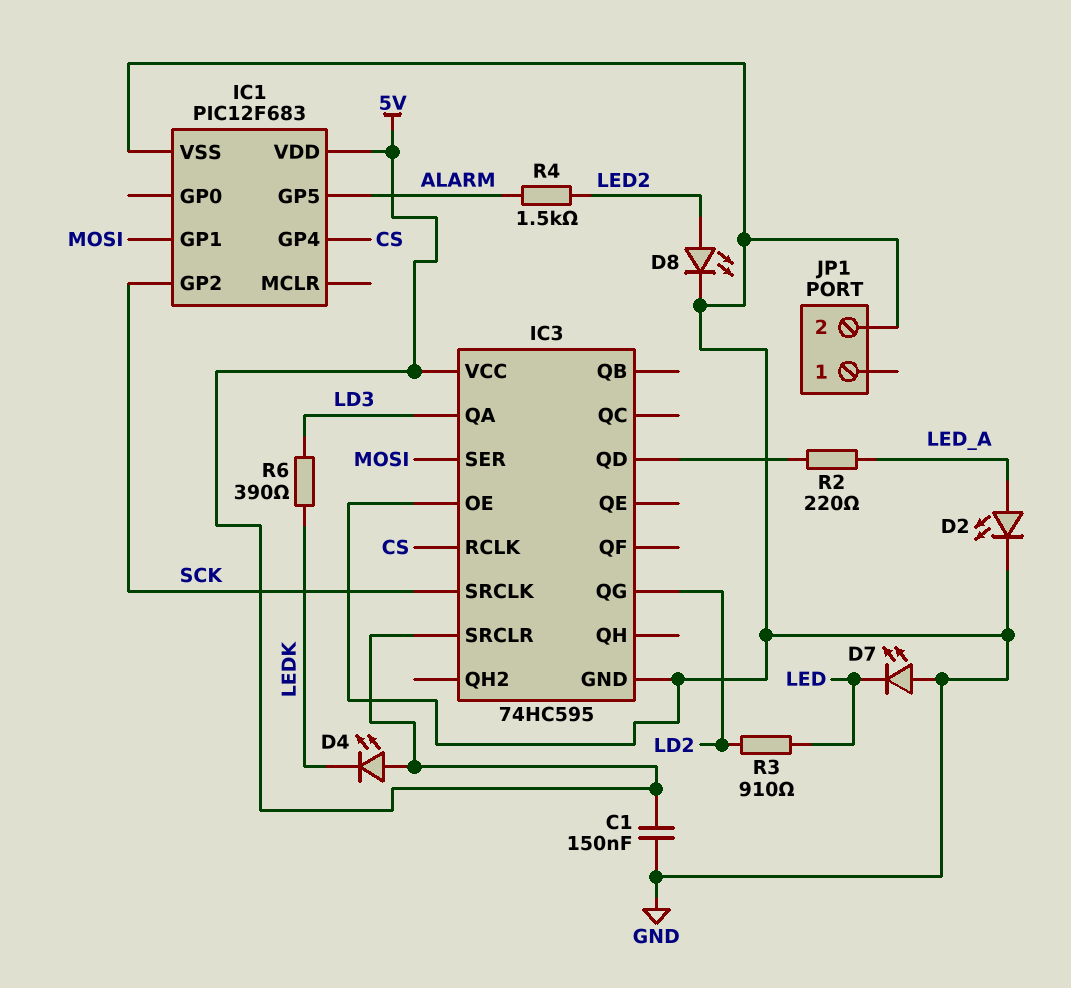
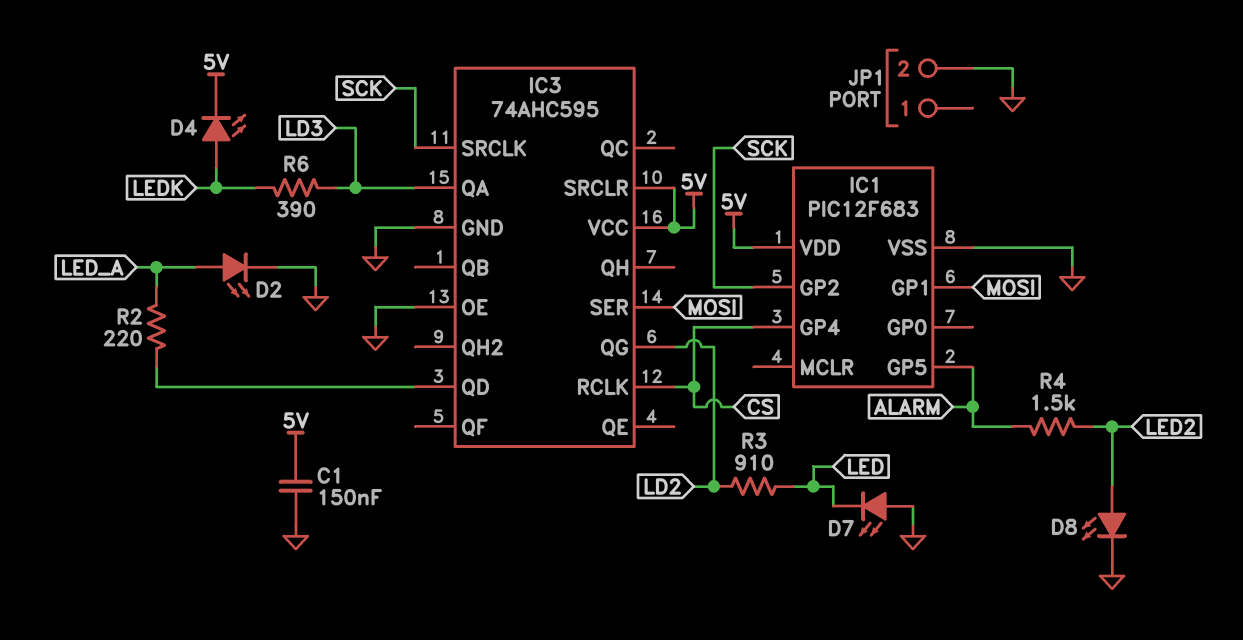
D4: LED (A 5V, K LEDK) -> LED (A LEDK, K 5V)
IC3: 74HC595 -> 74AHC595

